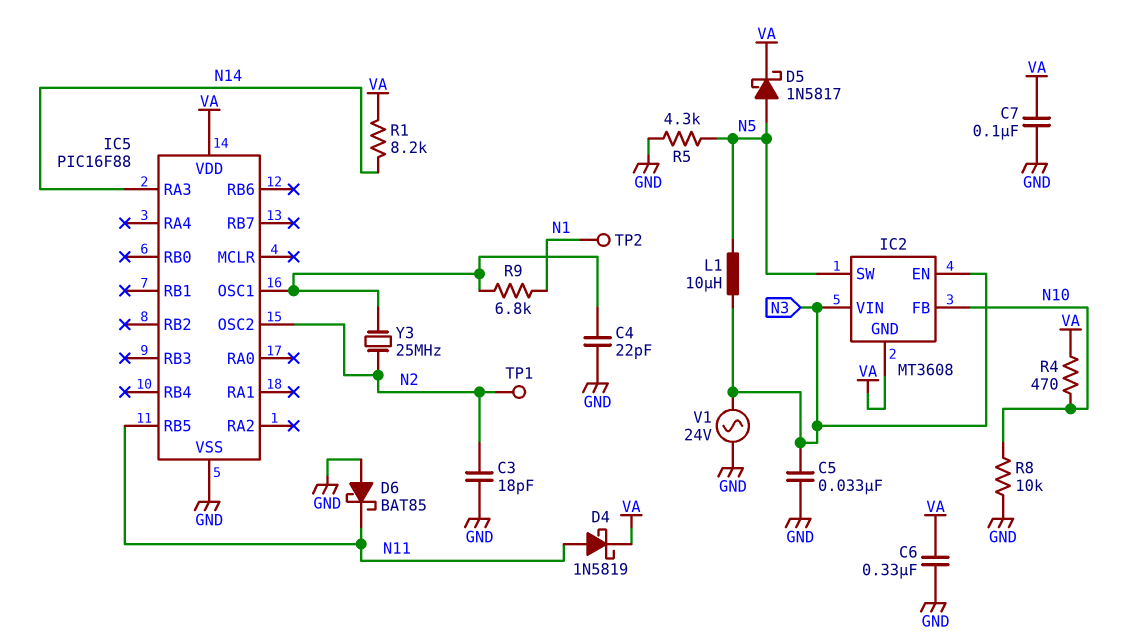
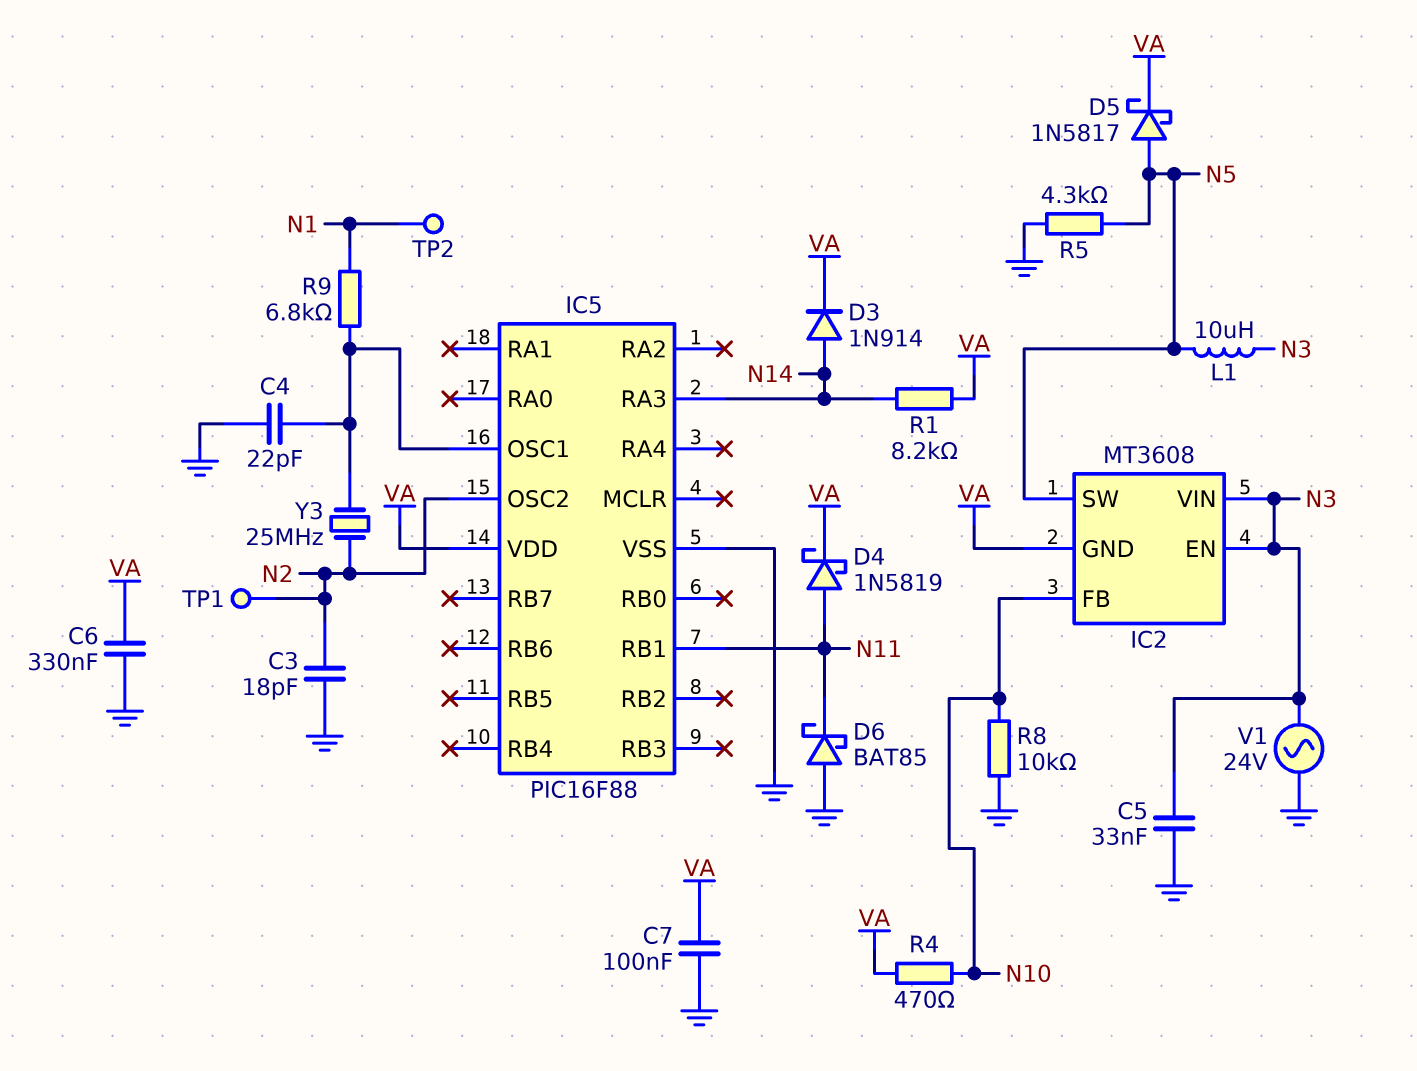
D3: none -> diode 1N914 (A N14, K VA)
IC5 pin RB1: none -> N11
IC5 pin RB5: N11 -> none

